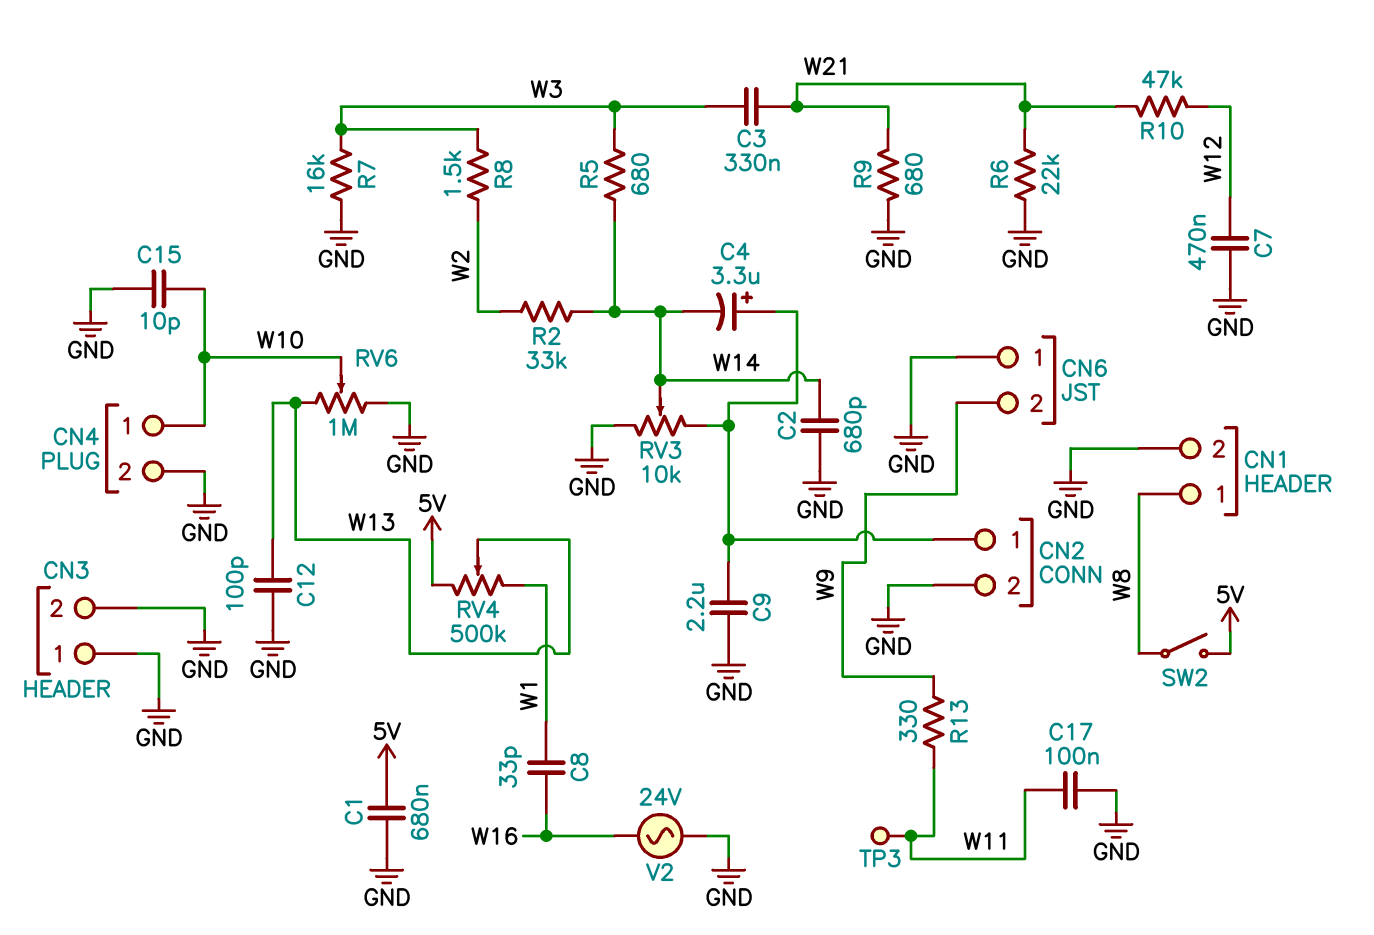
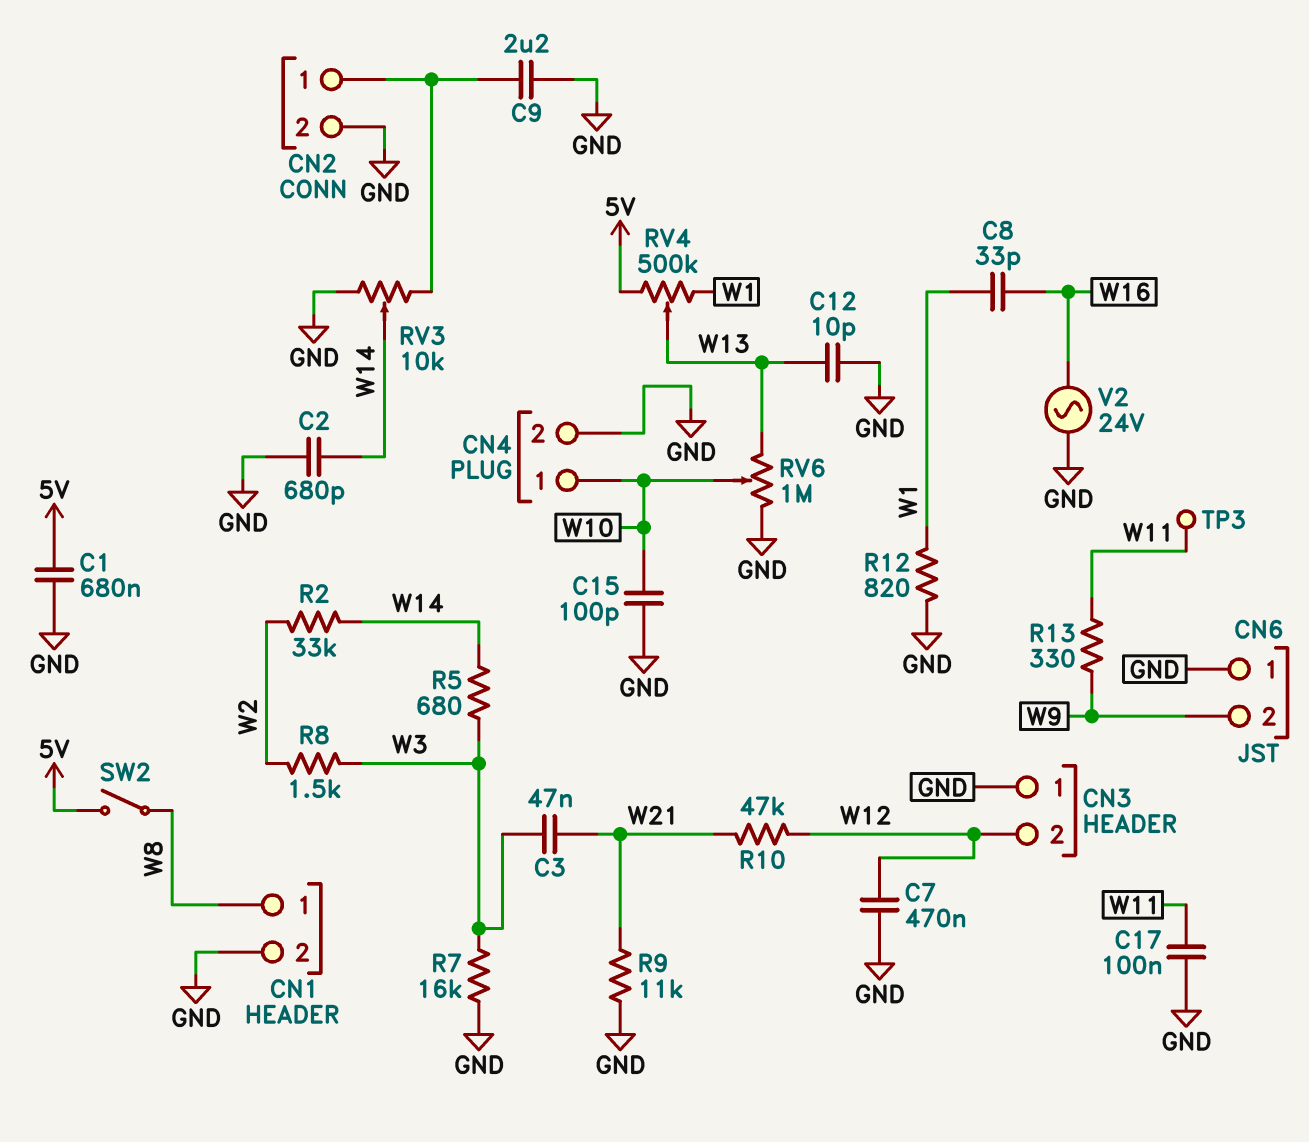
C3: 330nF (W3, W21) -> 47nF (W3, W21)
C4: 3.3uF (plus CN2/1, minus W14) -> none
C12: 100pF (GND, W13) -> 10pF (GND, W13)
C15: 10pF (GND, W10) -> 100pF (GND, W10)
CN3 pin 2: GND -> W12
R6: 22k (GND, W21) -> none
R9: 680 (GND, W21) -> 11k (GND, W21)
R12: none -> 820 (GND, W1)

